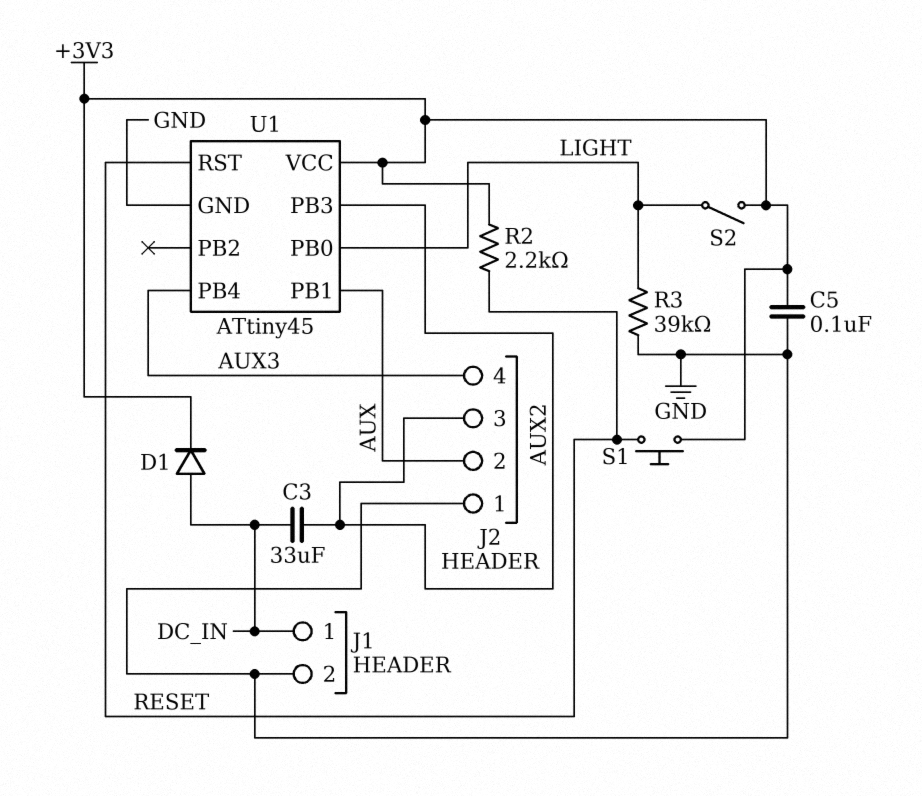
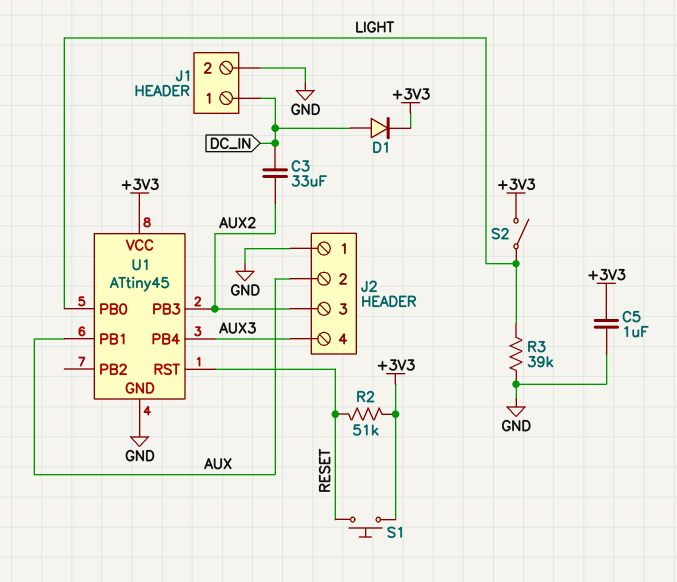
C5: 100nF (+3V3, GND) -> 1uF (+3V3, GND)
R2: 2.2k (+3V3, RESET) -> 51k (+3V3, RESET)

